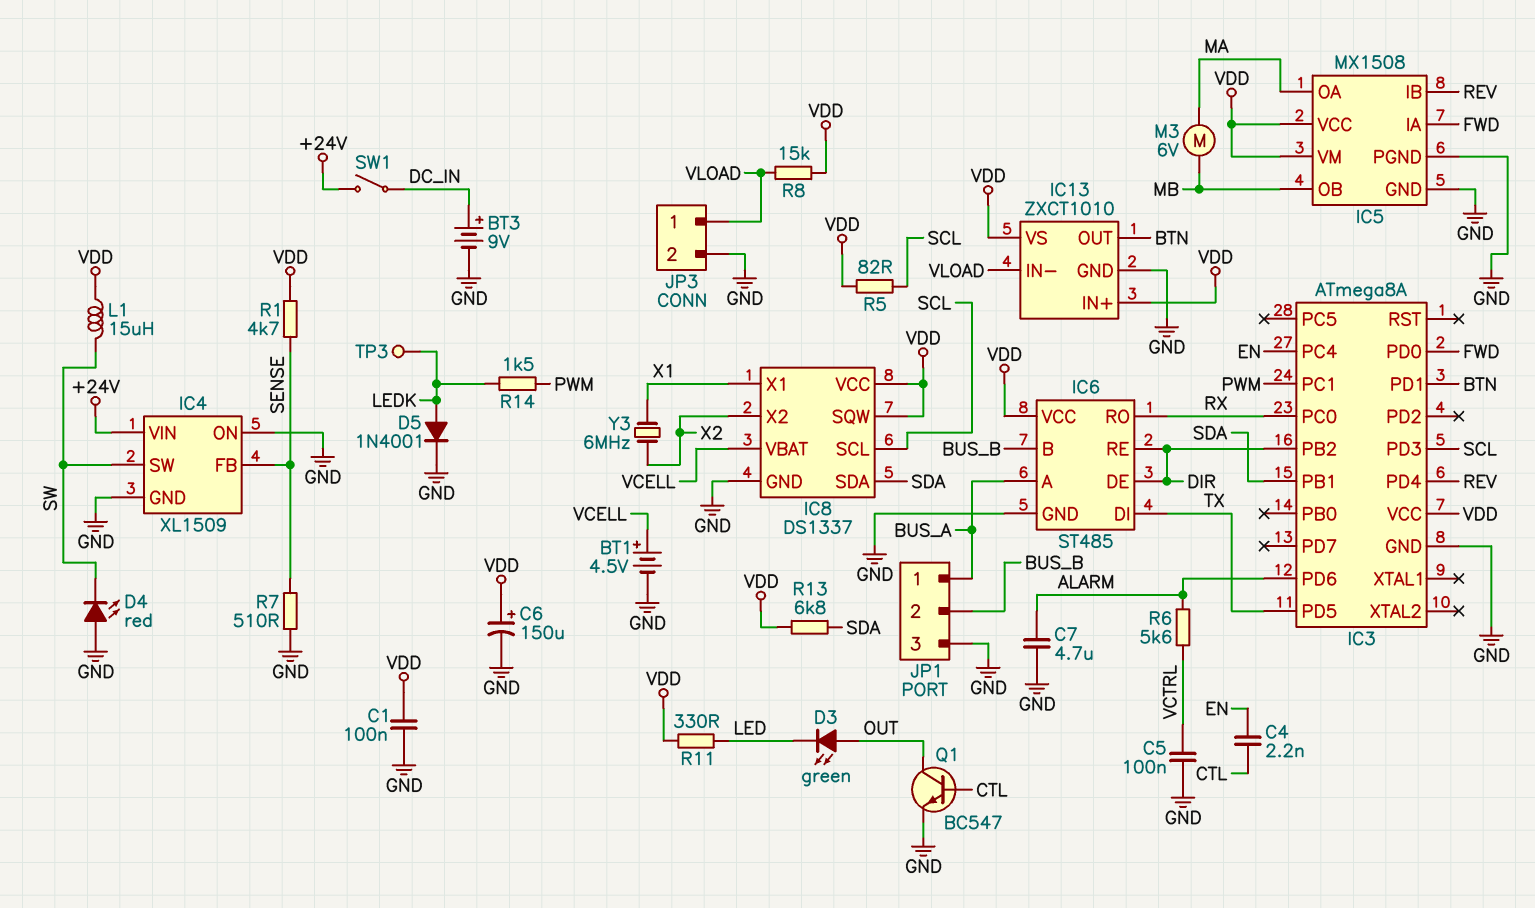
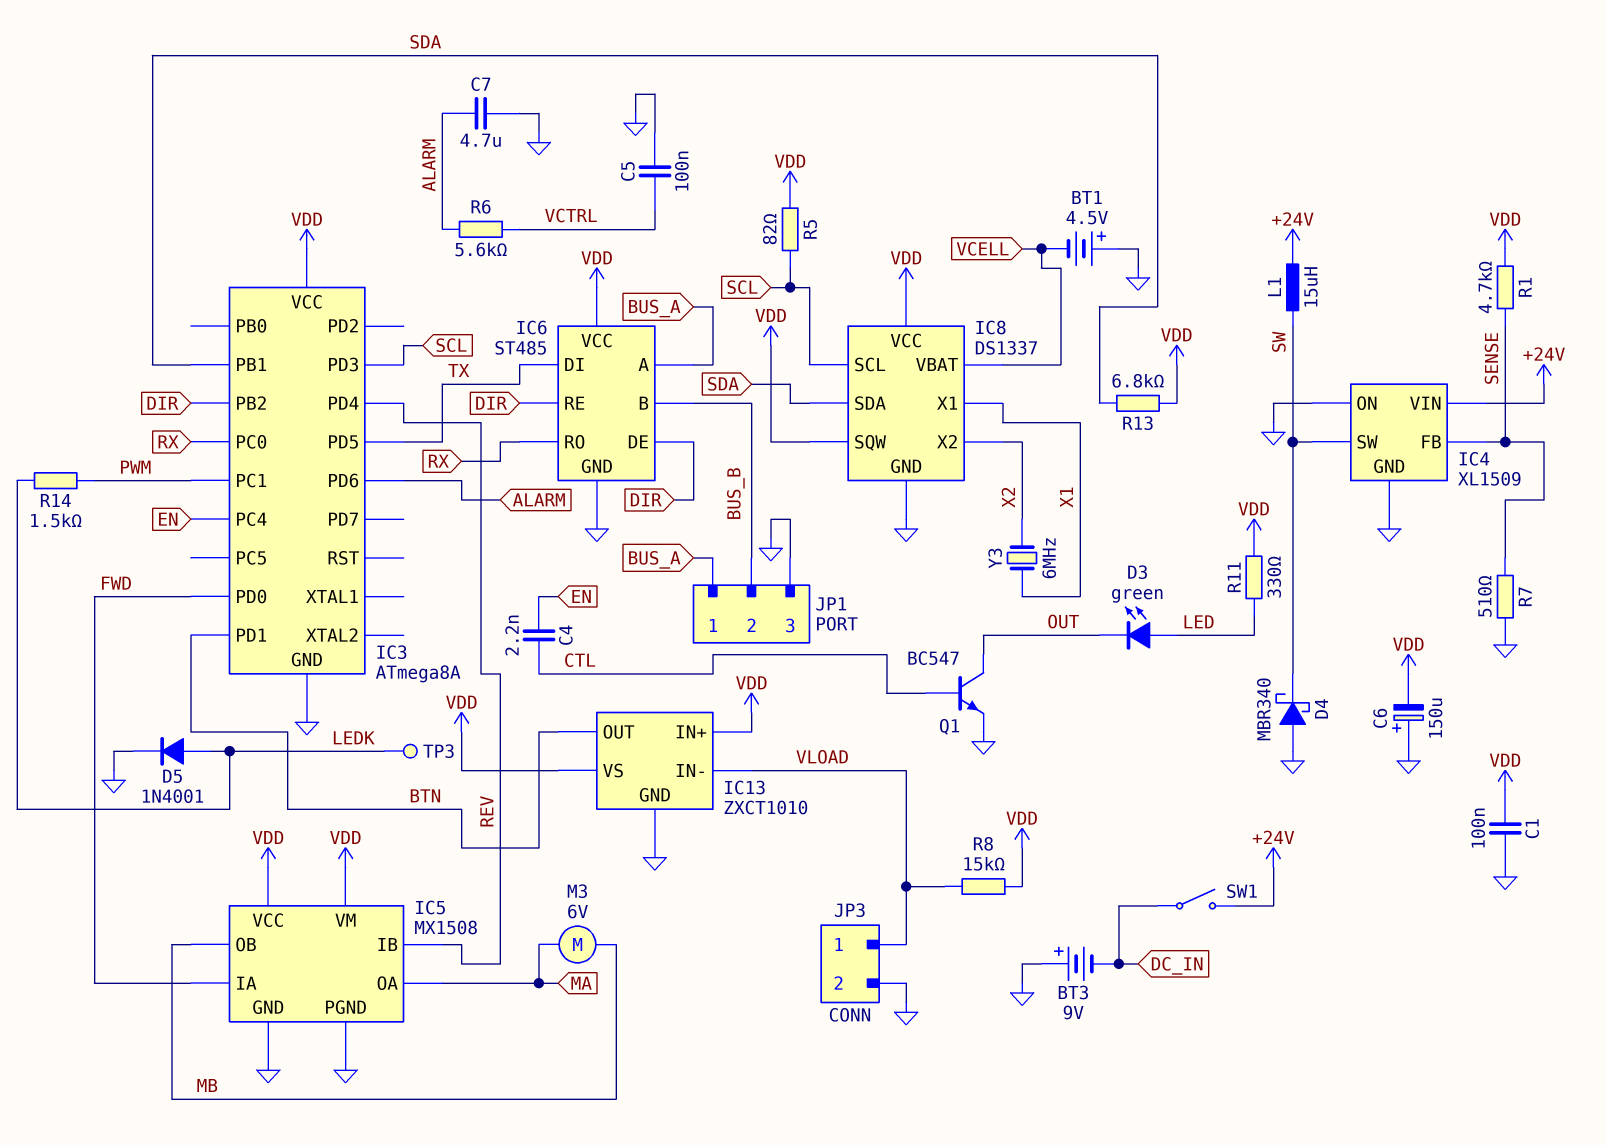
BT1: 4.5V (plus VCELL, minus GND) -> 4.5V (plus GND, minus VCELL)
BT3: 9V (plus DC_IN, minus GND) -> 9V (plus GND, minus DC_IN)
C6: 150uF (plus VDD, minus GND) -> 150uF (plus GND, minus VDD)
D3: LED green (A OUT, K LED) -> LED green (A LED, K OUT)
D4: LED red (A GND, K SW) -> schottky MBR340 (A GND, K SW)
L1: 15uH (SW, VDD) -> 15uH (+24V, SW)

